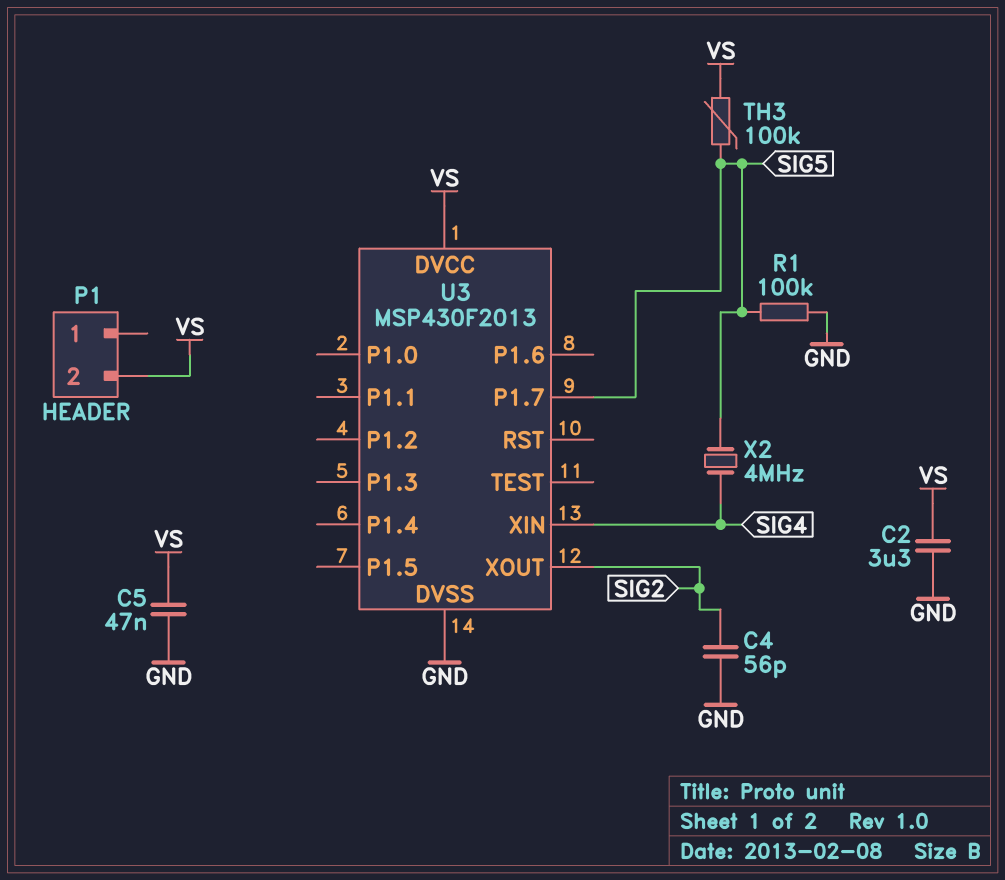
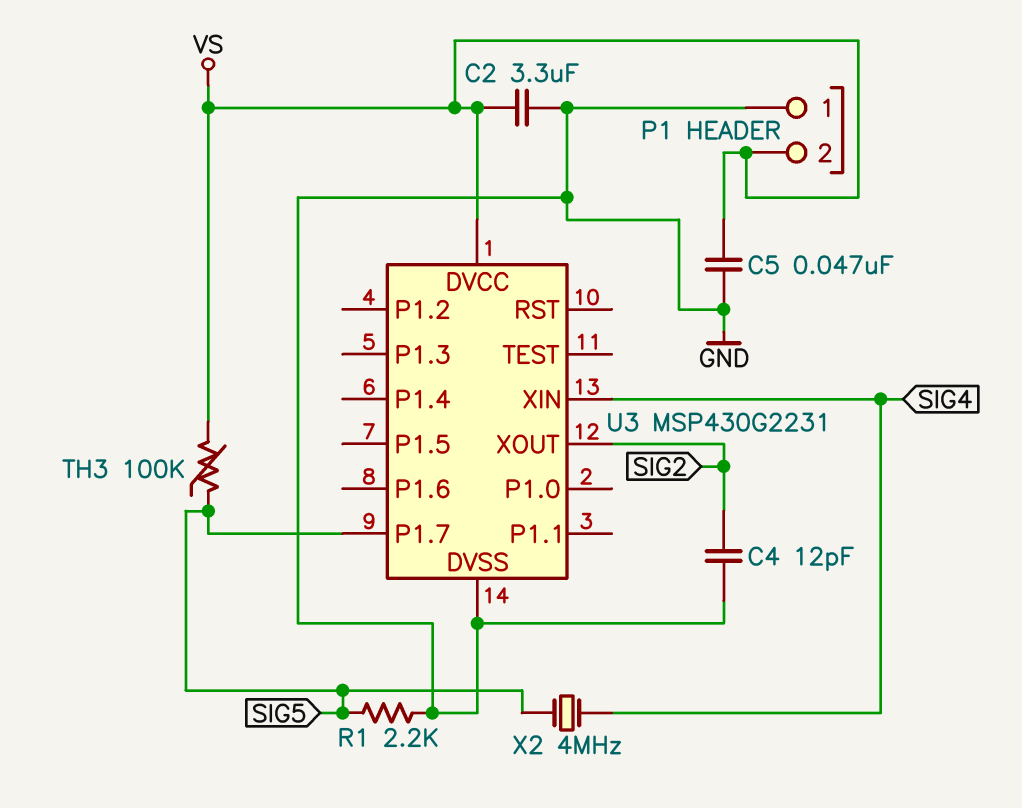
C4: 56pF (GND, SIG2) -> 12pF (GND, SIG2)
P1 pin 1: none -> GND
R1: 100k (GND, SIG5) -> 2.2k (GND, SIG5)
U3: MSP430F2013 -> MSP430G2231

